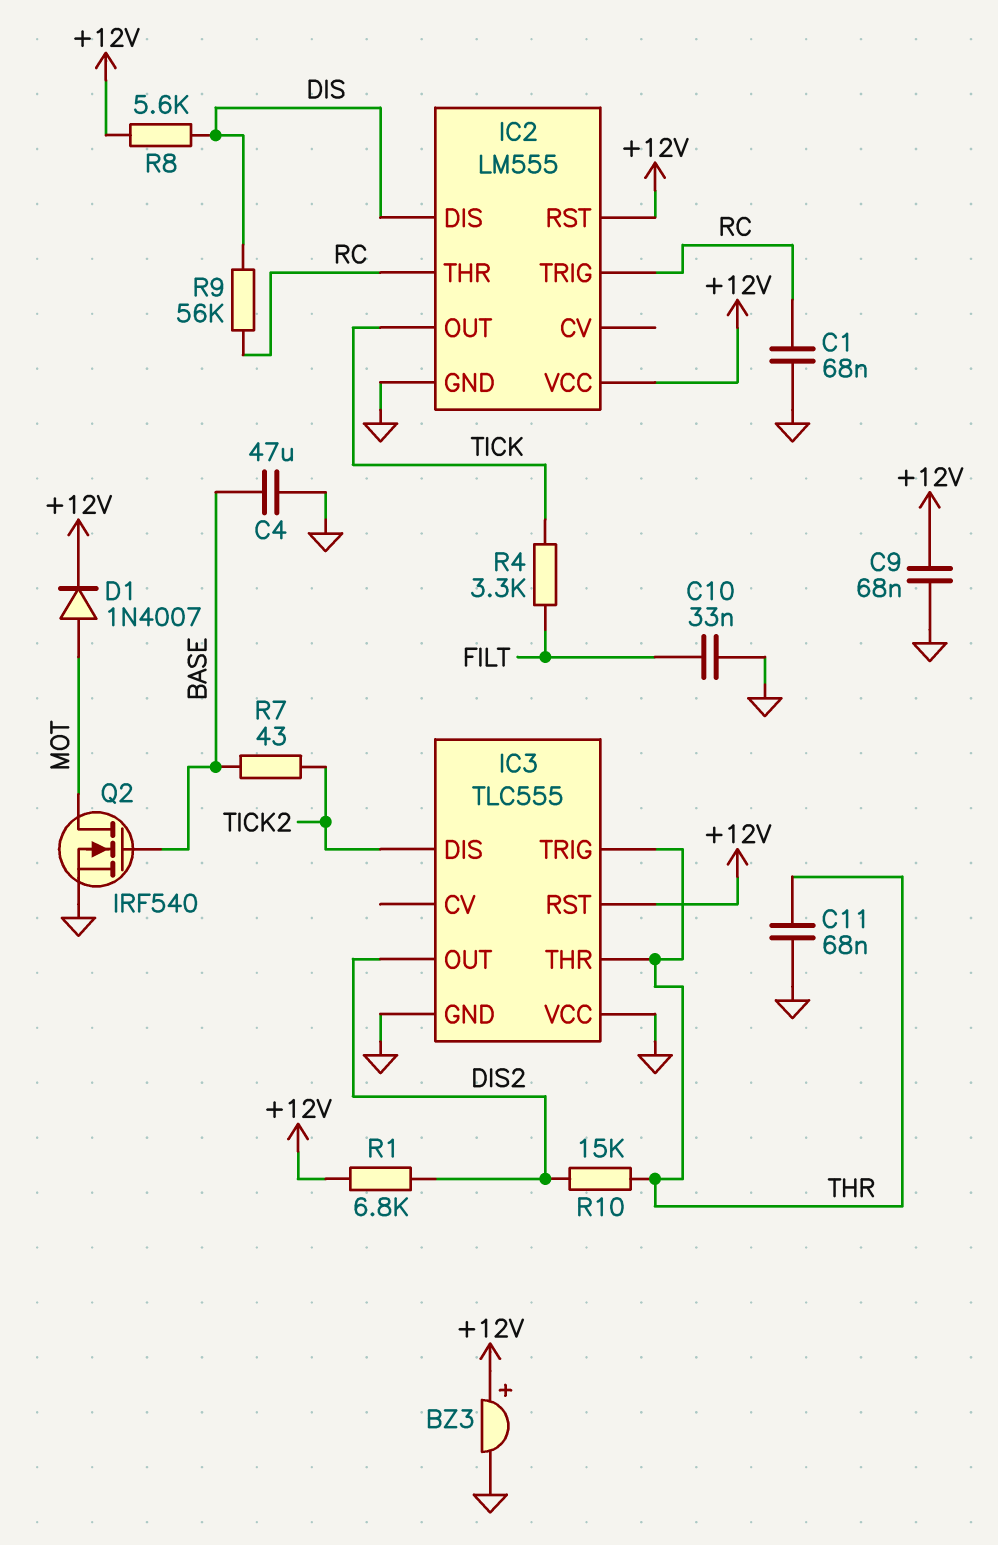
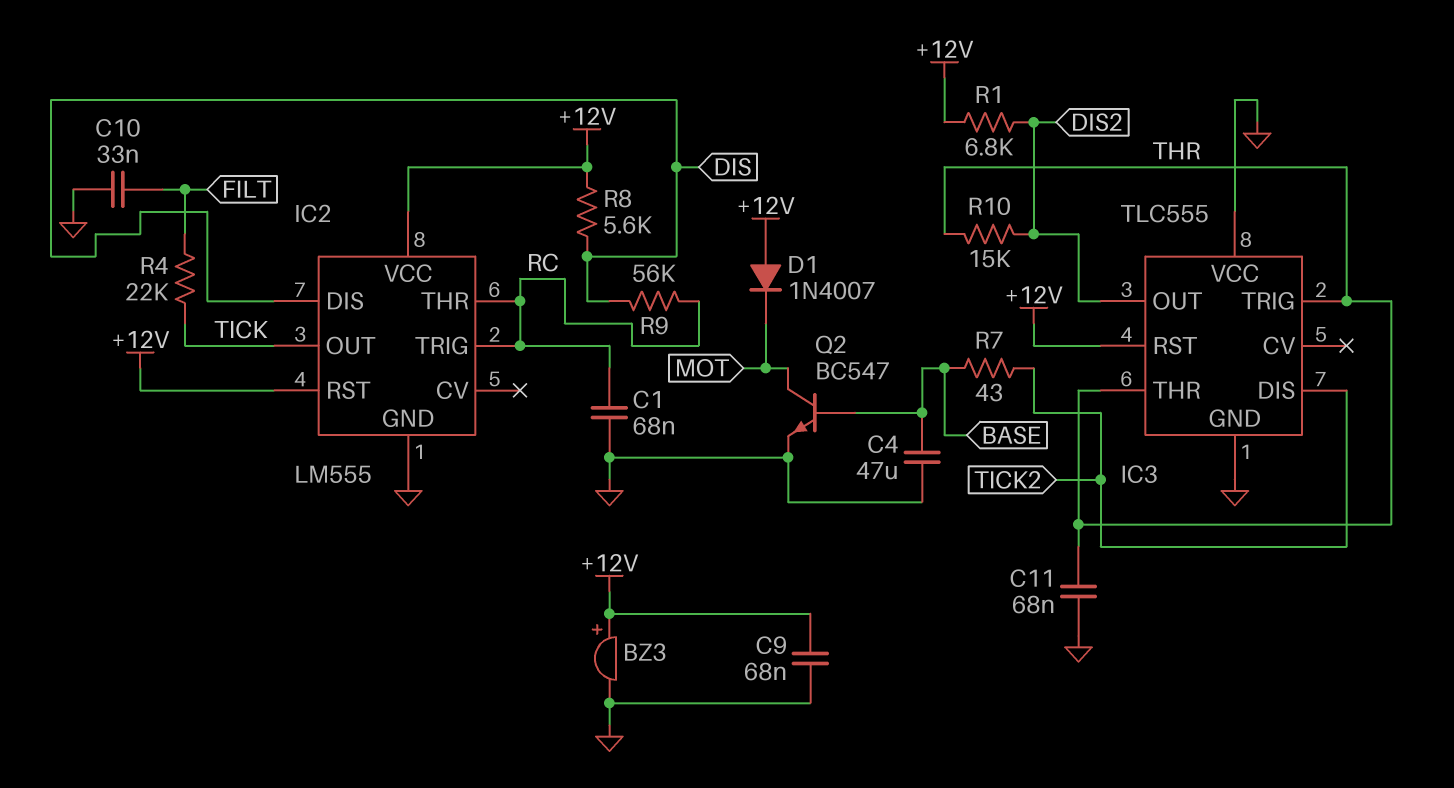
D1: diode 1N4007 (A MOT, K +12V) -> diode 1N4007 (A +12V, K MOT)
Q2: NMOS IRF540 (G BASE, D MOT, S GND) -> NPN BC547 (B BASE, C MOT, E GND)
R4: 3.3k (FILT, TICK) -> 22k (FILT, TICK)

